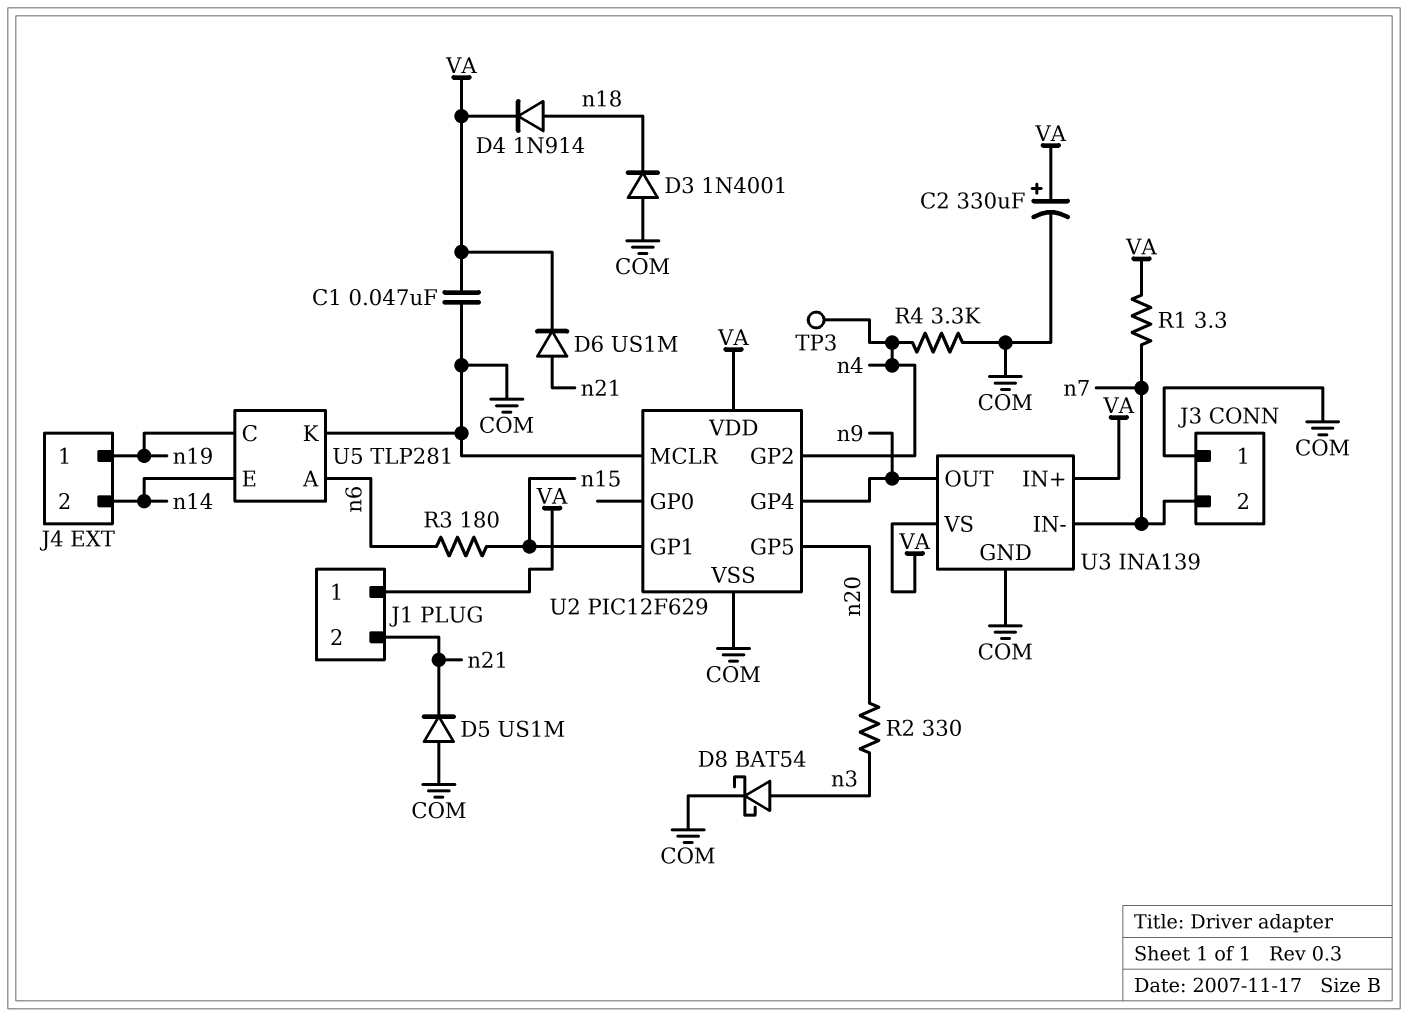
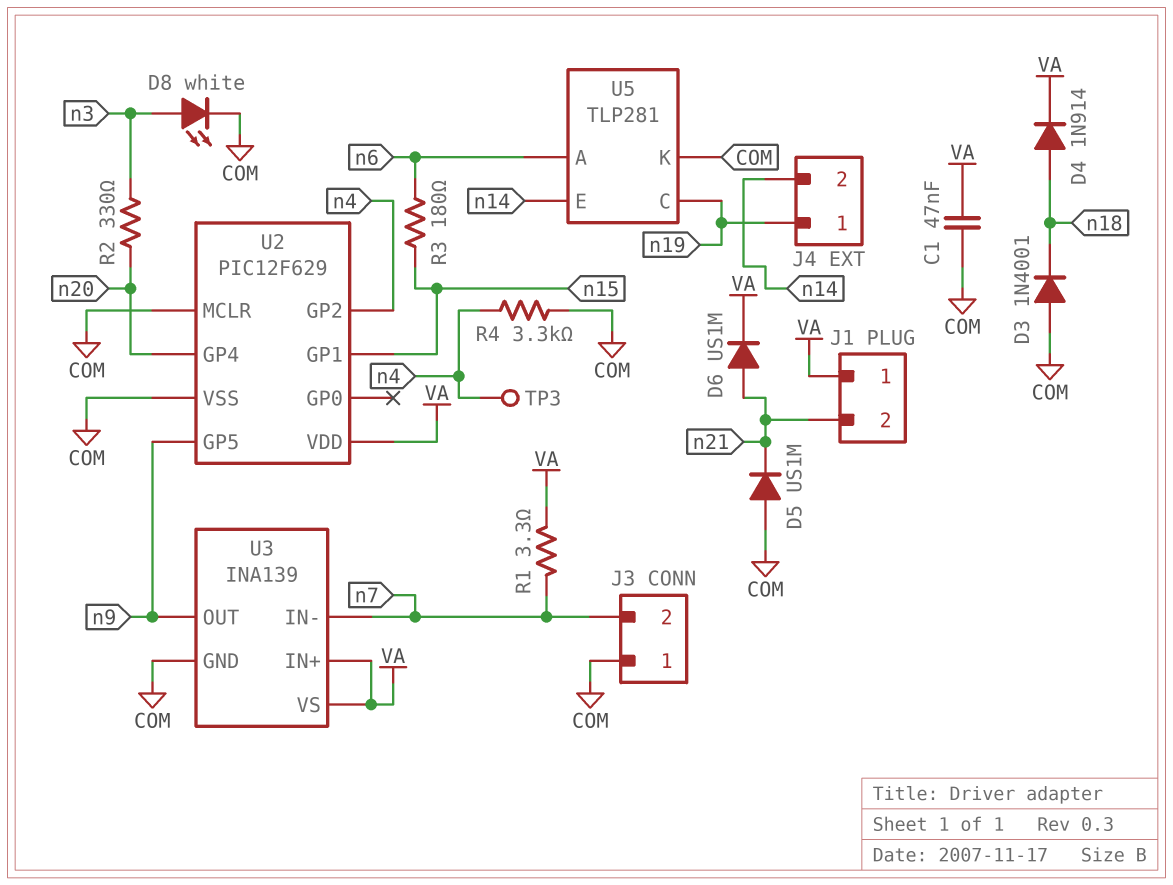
C2: 330uF (plus VA, minus COM) -> none
D8: schottky BAT54 (A n3, K COM) -> LED white (A n3, K COM)
U2 pin GP4: n9 -> n20
U2 pin GP5: n20 -> n9

